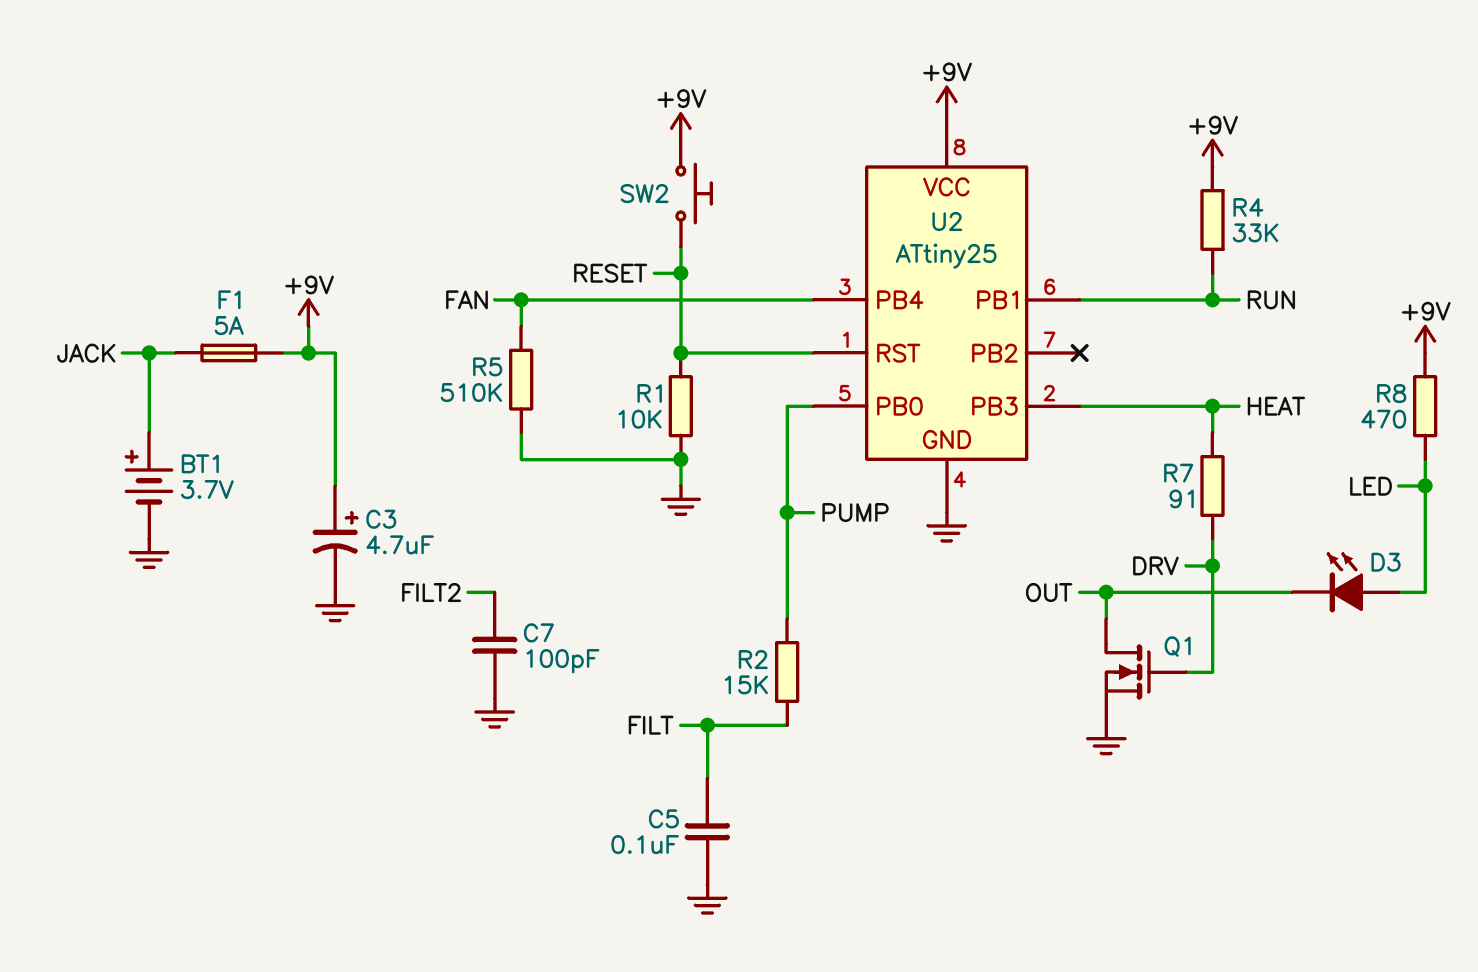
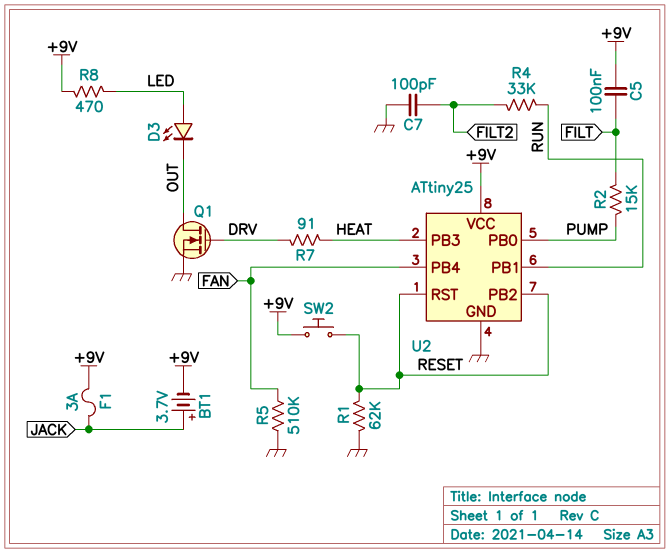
BT1: 3.7V (plus JACK, minus GND) -> 3.7V (plus JACK, minus +9V)
C3: 4.7uF (plus +9V, minus GND) -> none
C5: 100nF (FILT, GND) -> 100nF (+9V, FILT)
F1: 5A (+9V, JACK) -> 3A (+9V, JACK)
R1: 10k (GND, RESET) -> 62k (GND, RESET)
R4: 33k (+9V, RUN) -> 33k (FILT2, RUN)
U2 pin PB2: none -> RESET

